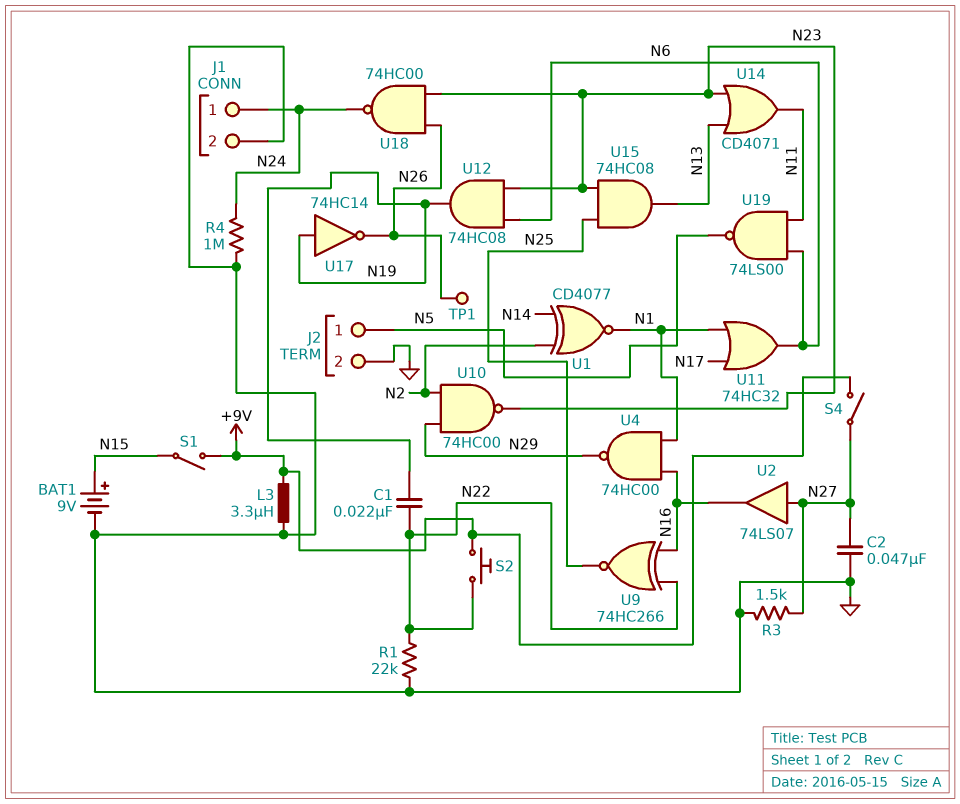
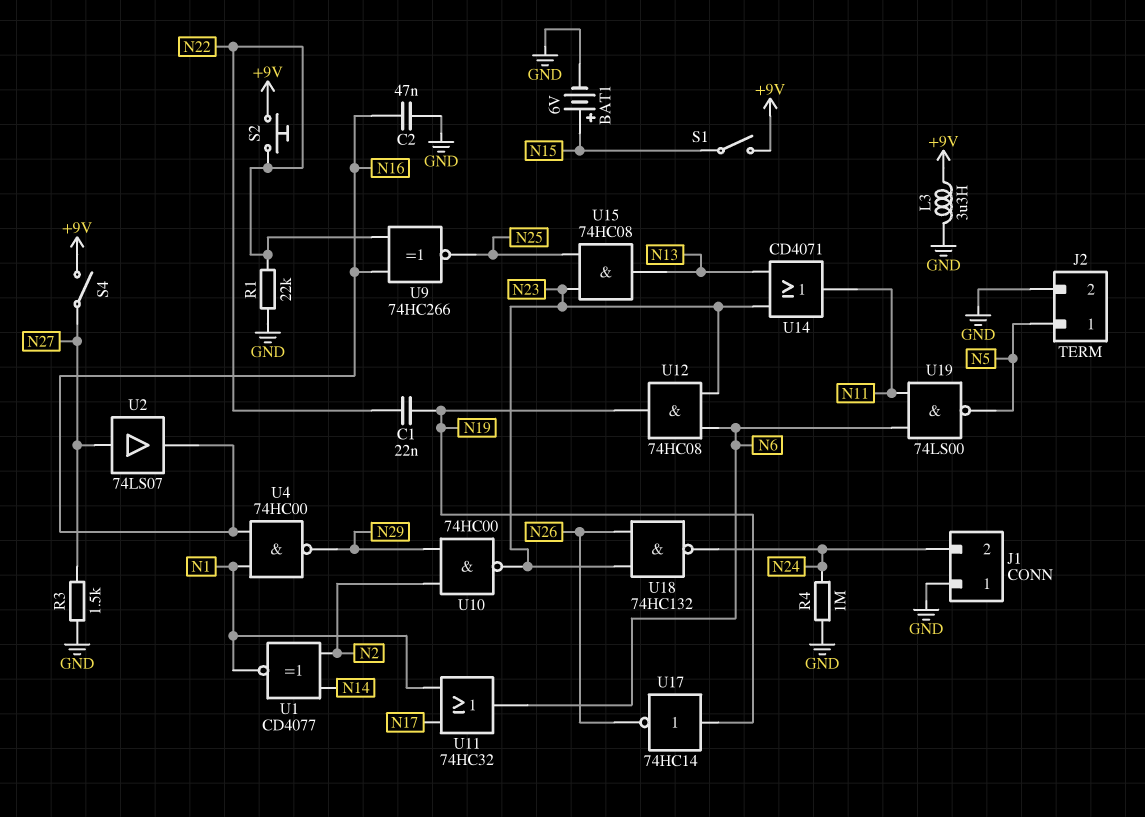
BAT1: 9V (plus N15, minus GND) -> 6V (plus N15, minus GND)
C2: 47nF (GND, N27) -> 47nF (GND, N16)
J1 pin 1: N24 -> GND
J1 pin 2: GND -> N24
TP1: test point (N26) -> none
U18: NAND 74HC00 (in N23, in N26, out N24) -> NAND 74HC132 (in N23, in N26, out N24)

